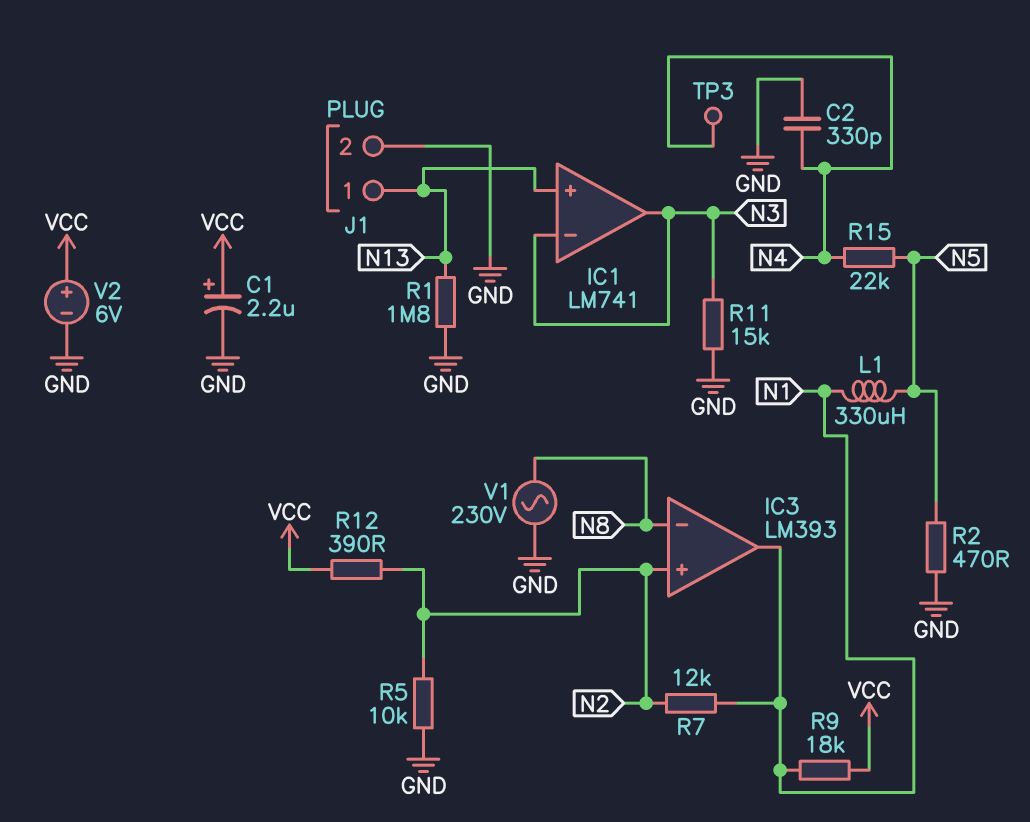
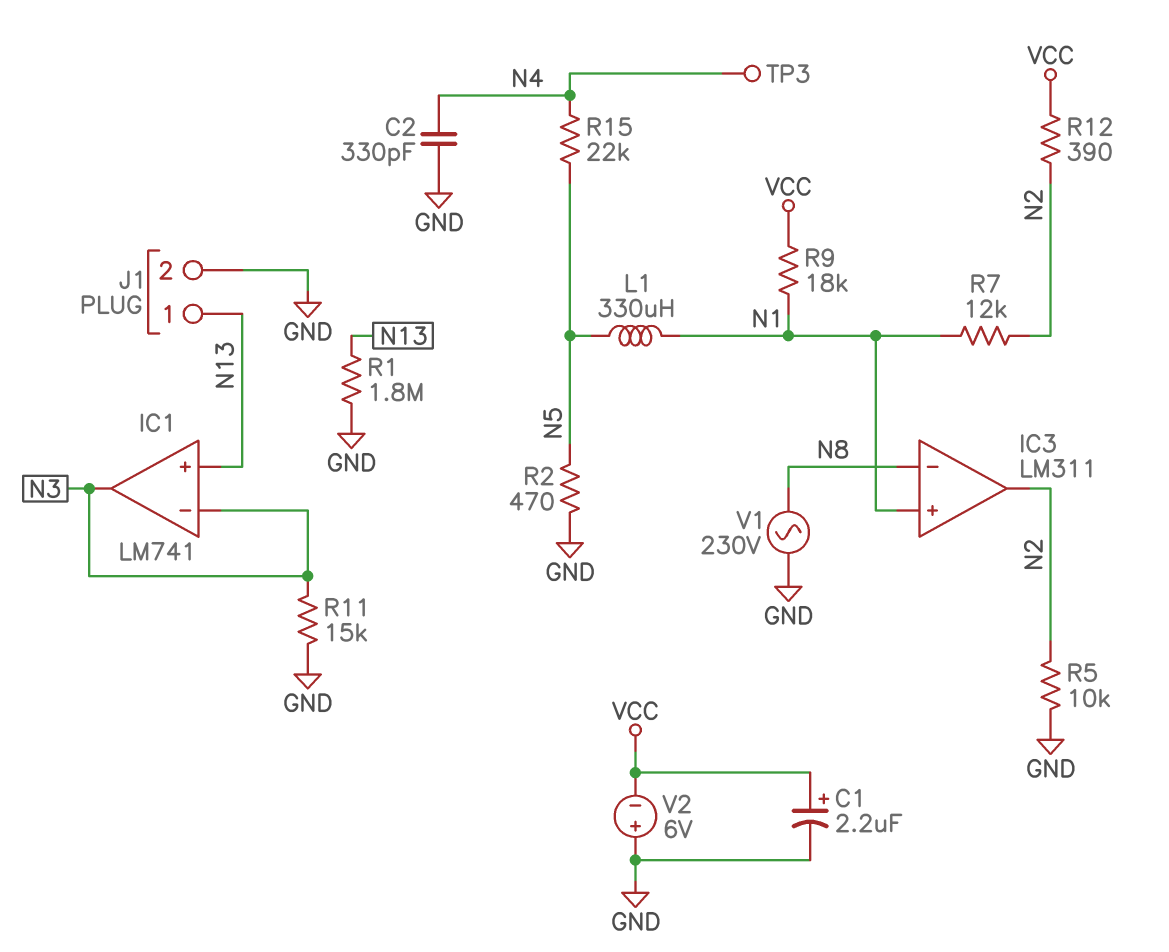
IC3: LM393 -> LM311
IC3 pin in+: N2 -> N1
IC3 pin out: N1 -> N2
V2: 6V (plus VCC, minus GND) -> 6V (plus GND, minus VCC)

